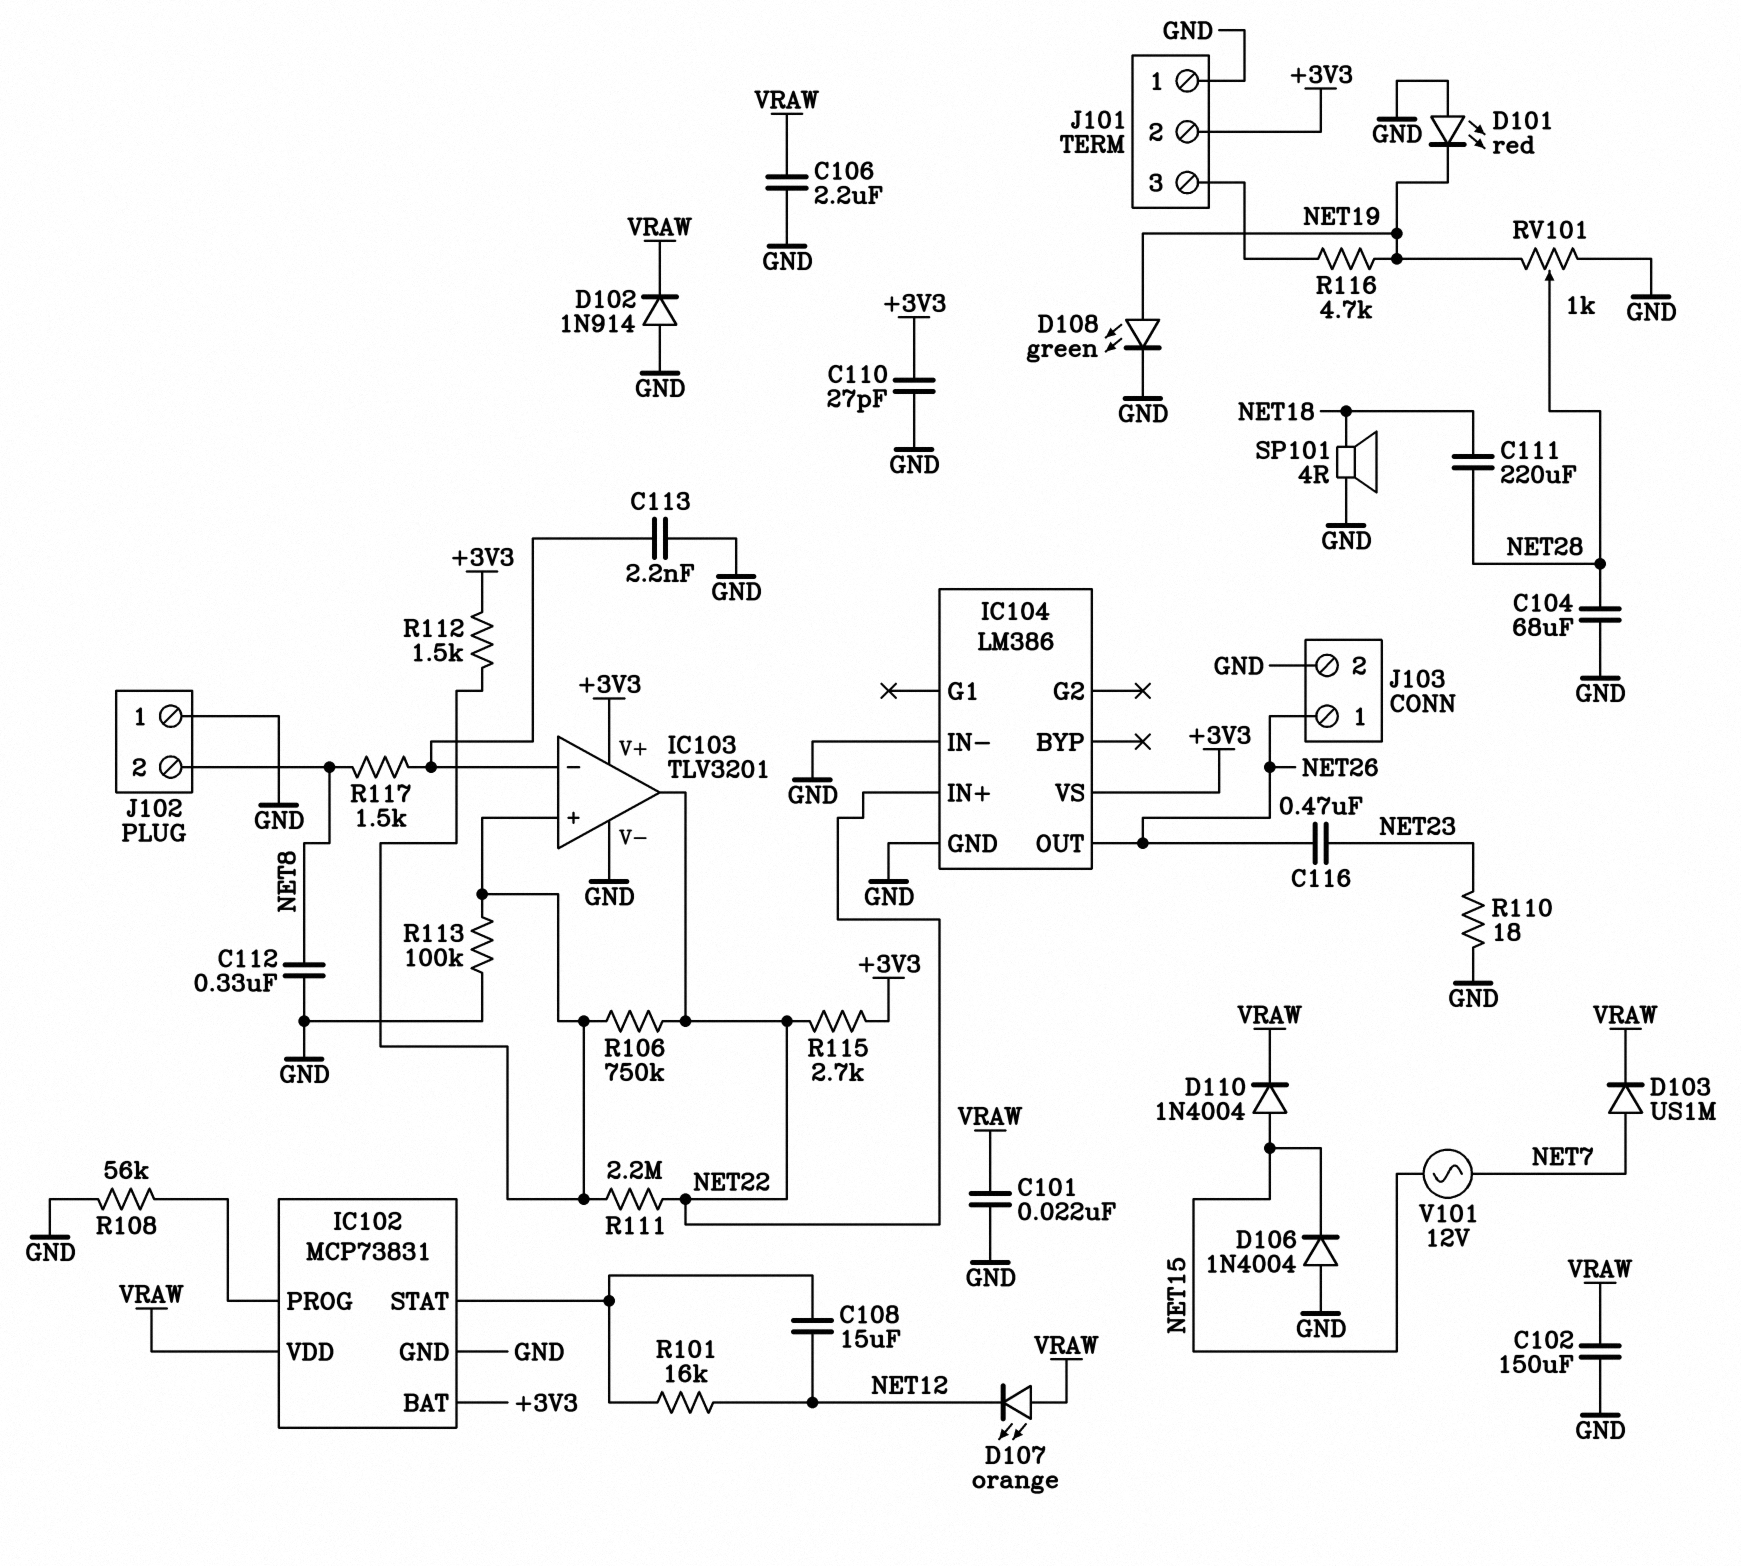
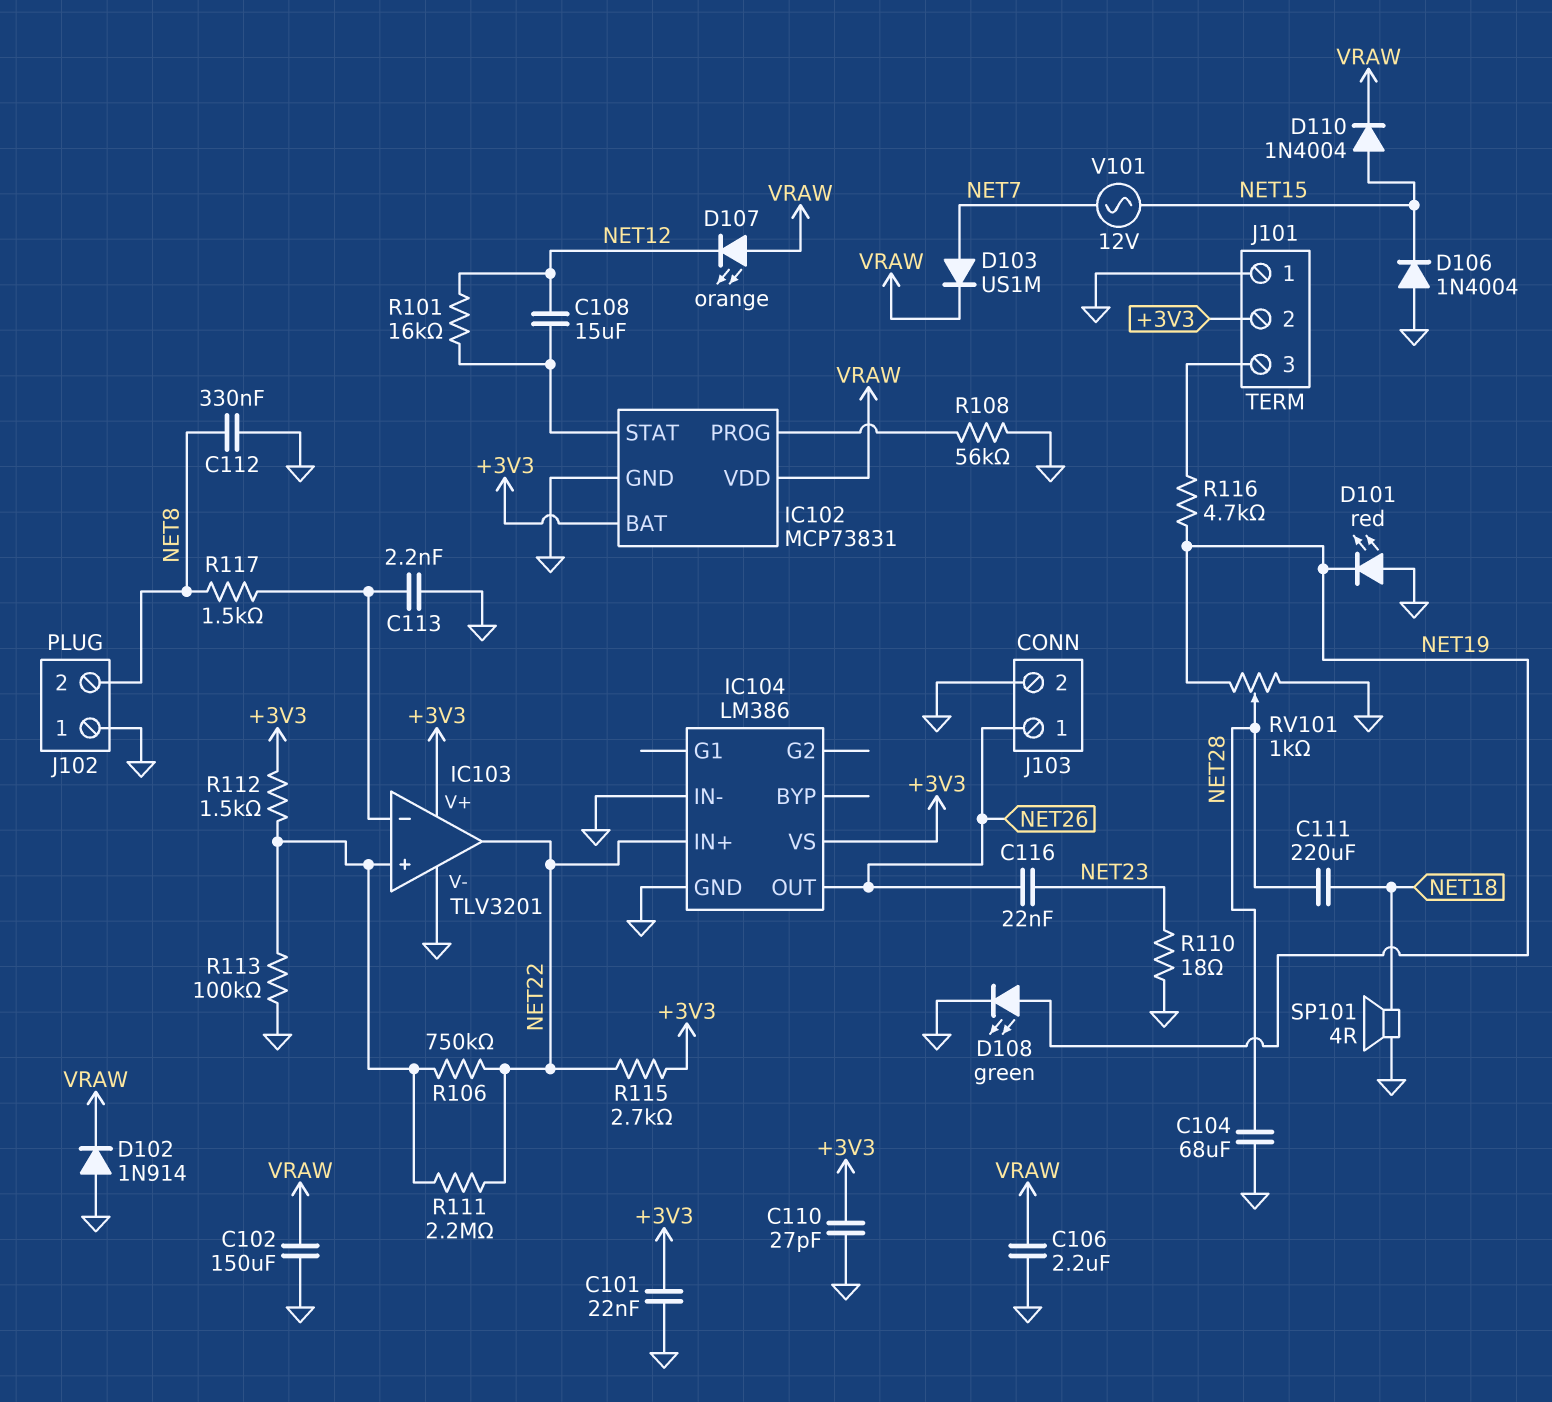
C101: 22nF (GND, VRAW) -> 22nF (+3V3, GND)
C116: 470nF (NET23, NET26) -> 22nF (NET23, NET26)

